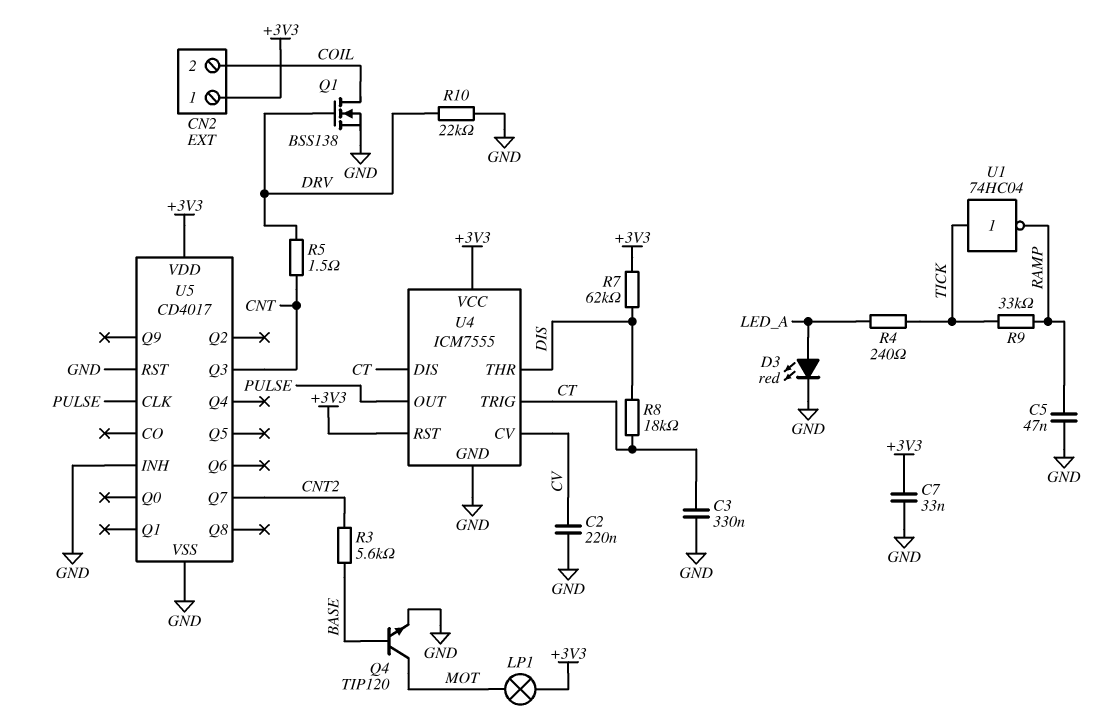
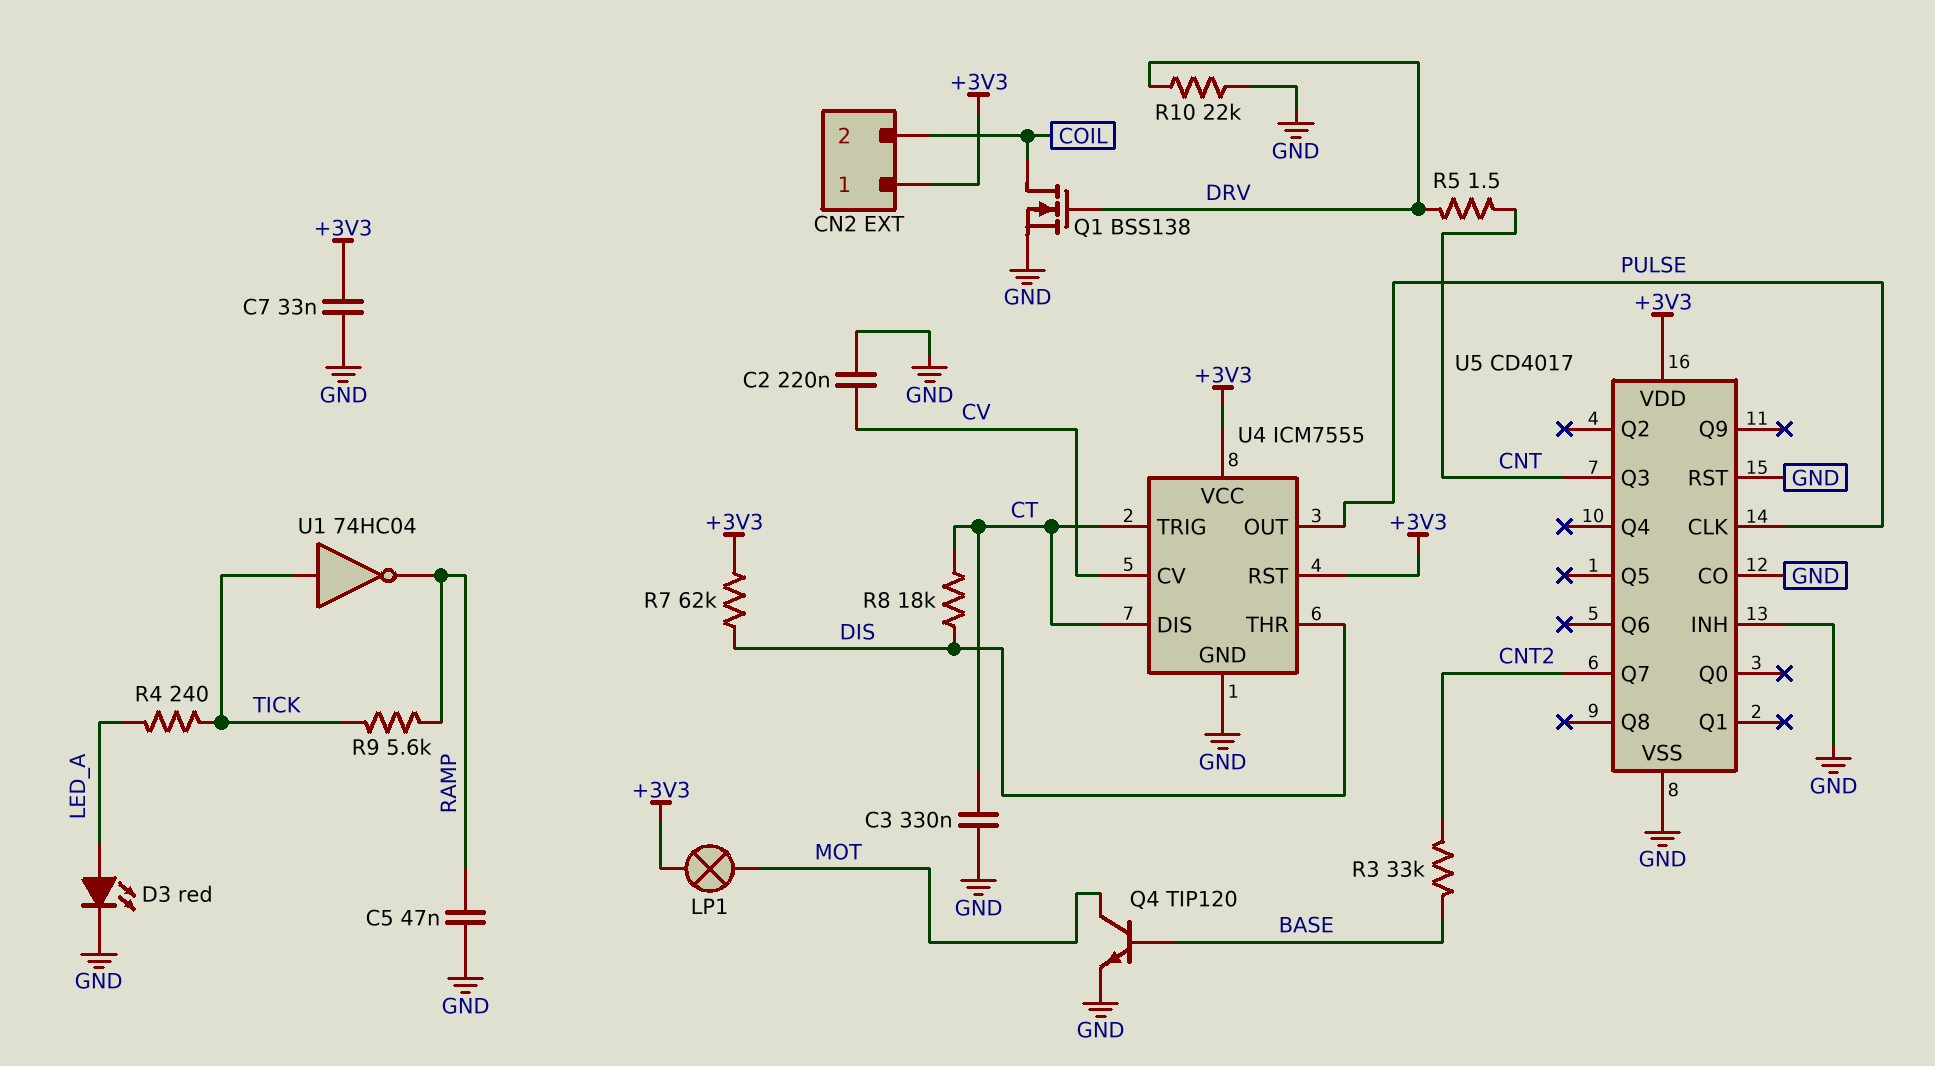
R3: 5.6k (BASE, CNT2) -> 33k (BASE, CNT2)
R9: 33k (RAMP, TICK) -> 5.6k (RAMP, TICK)
U5 pin CO: none -> GND

